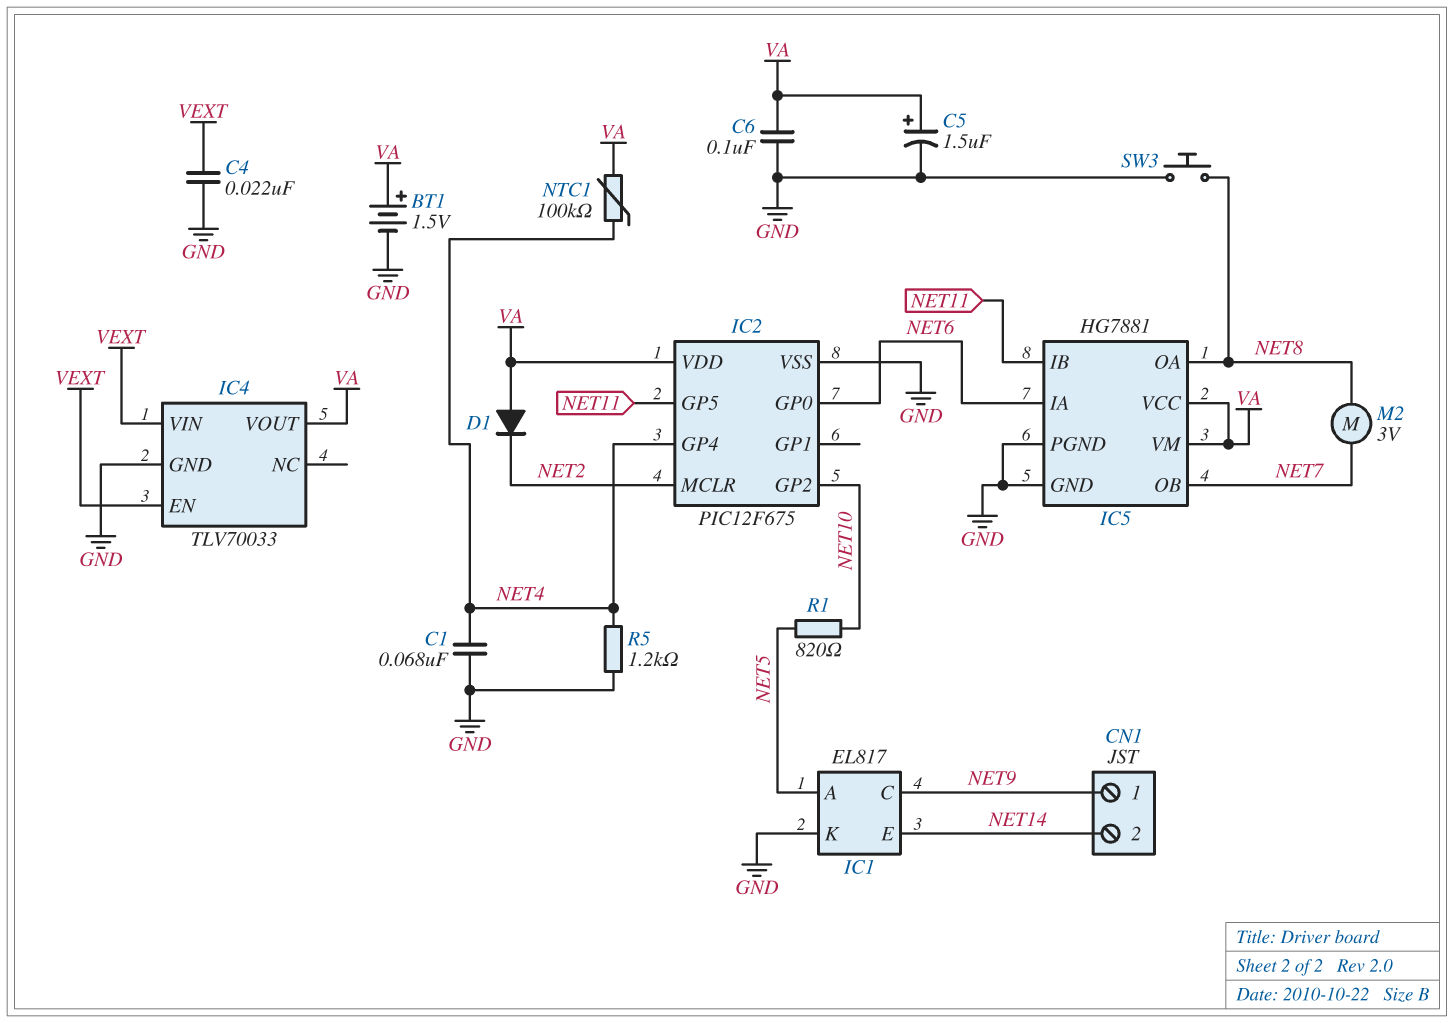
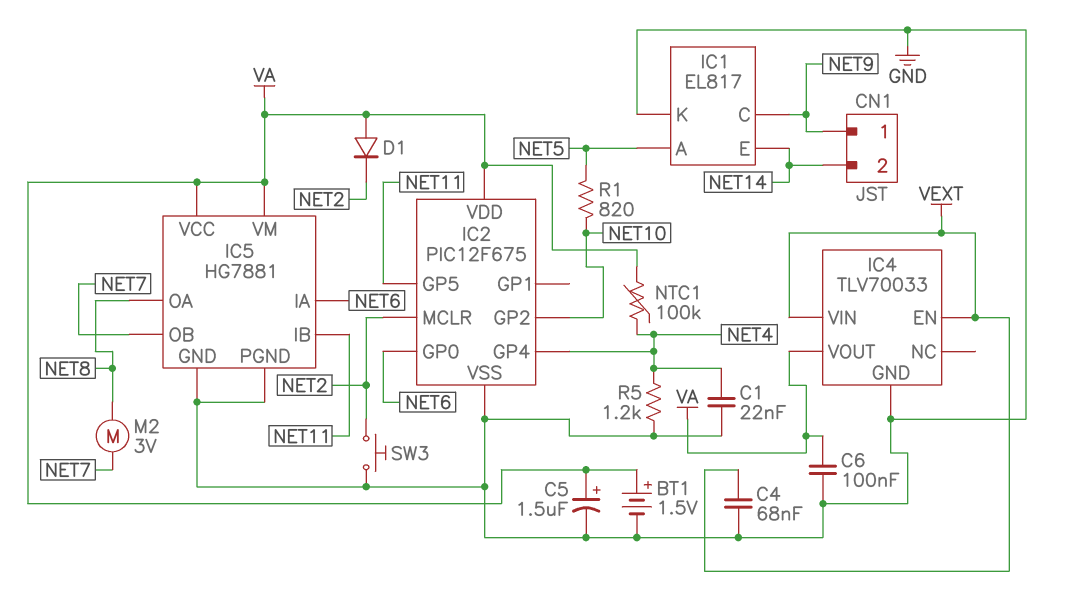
C1: 68nF (GND, NET4) -> 22nF (GND, NET4)
C4: 22nF (GND, VEXT) -> 68nF (GND, VEXT)
SW3: button (GND, NET8) -> button (GND, NET2)

